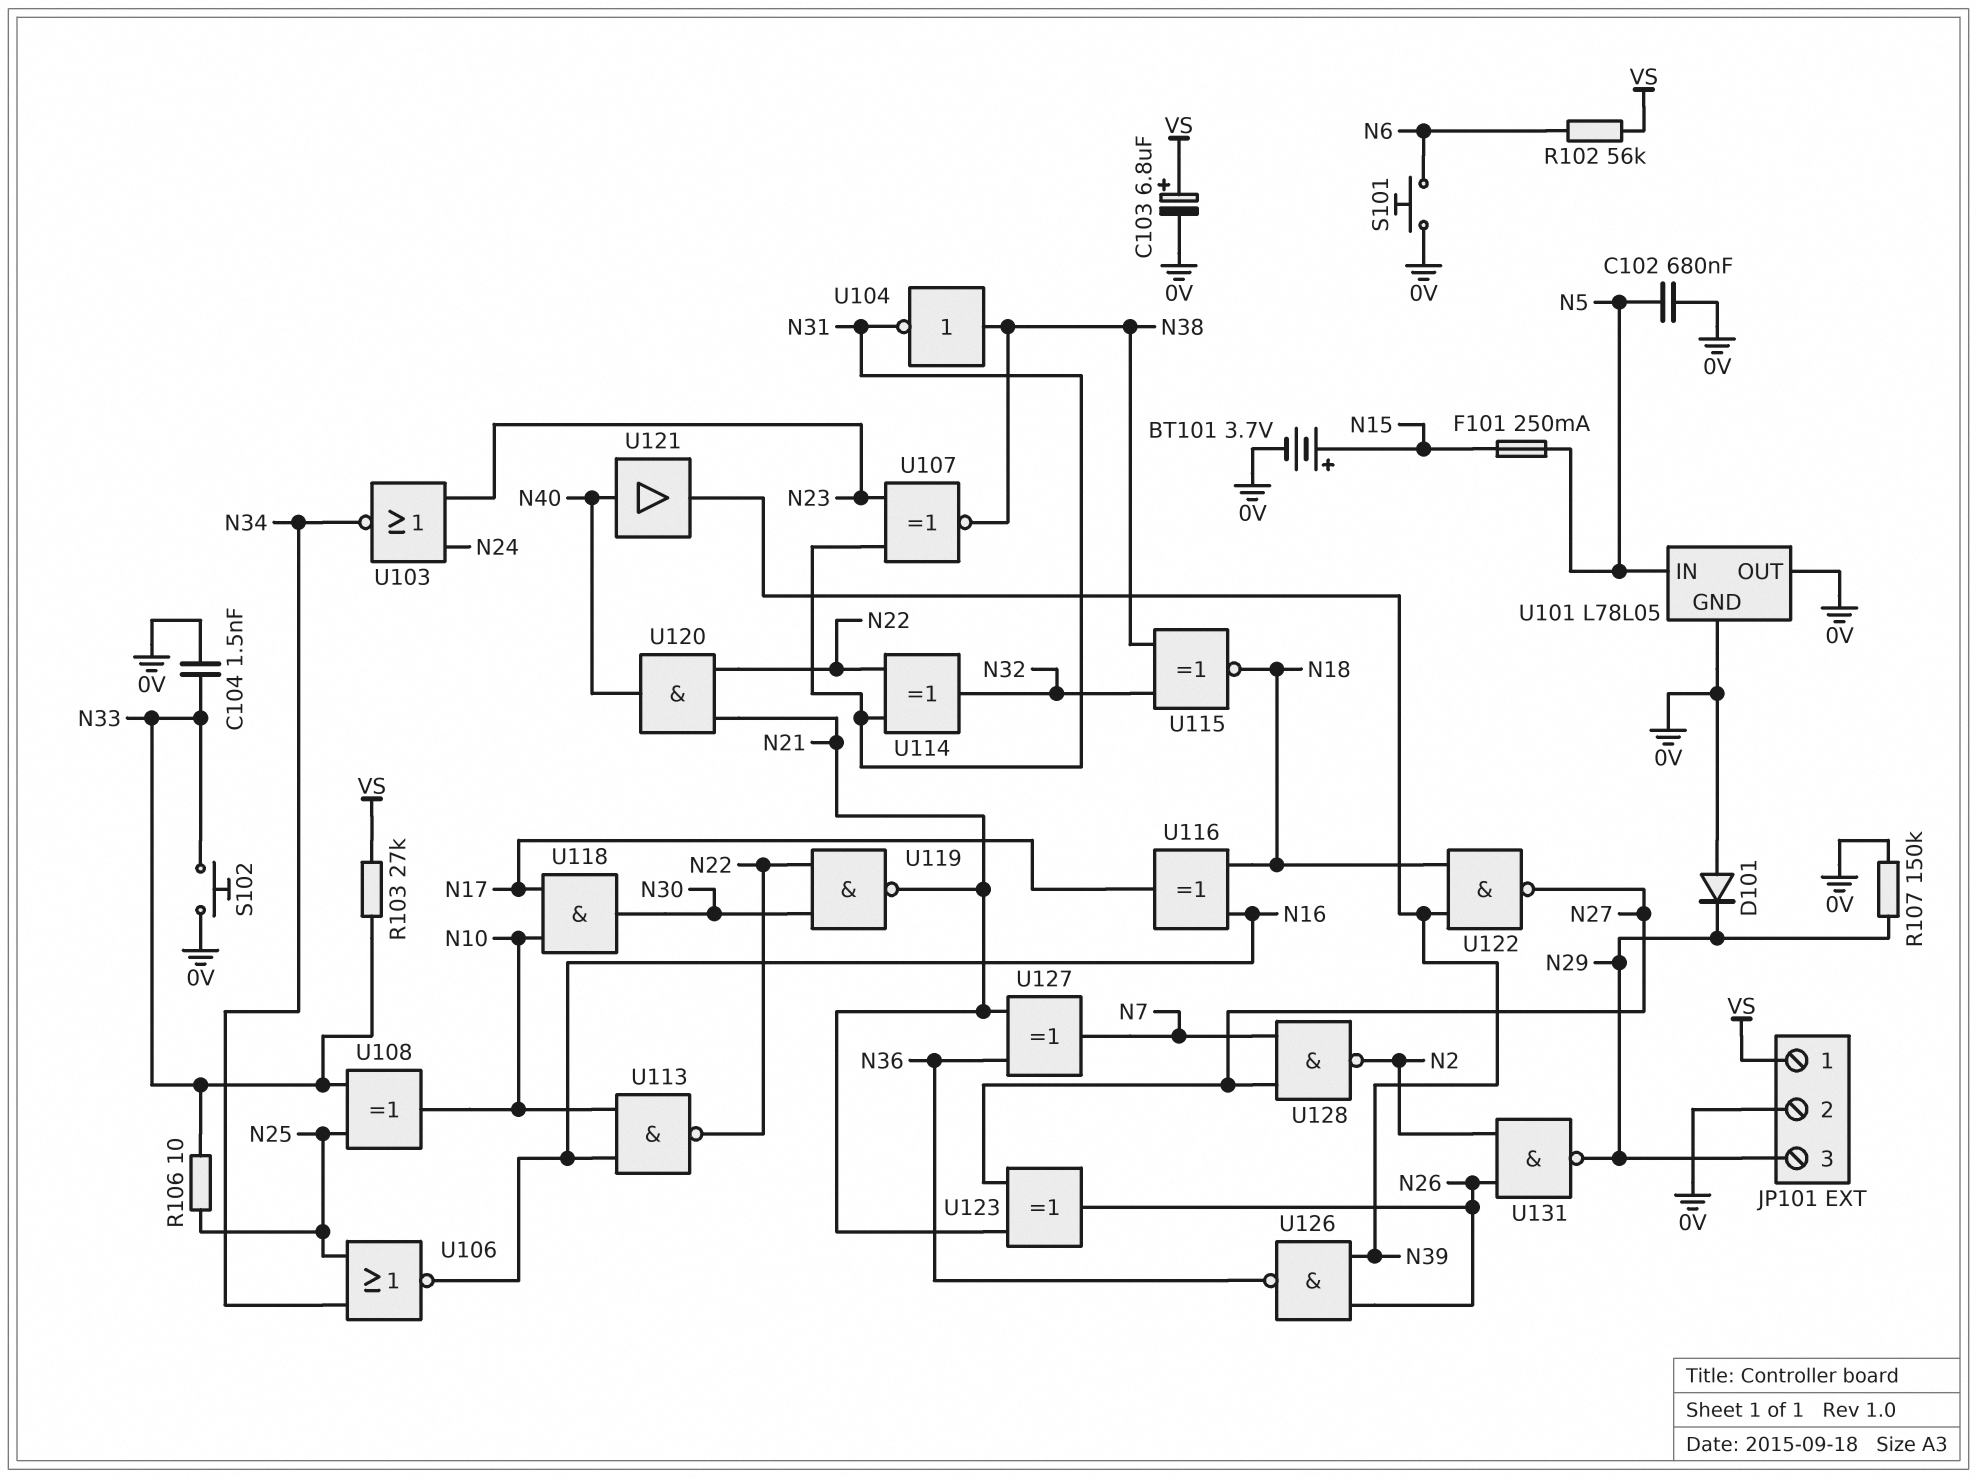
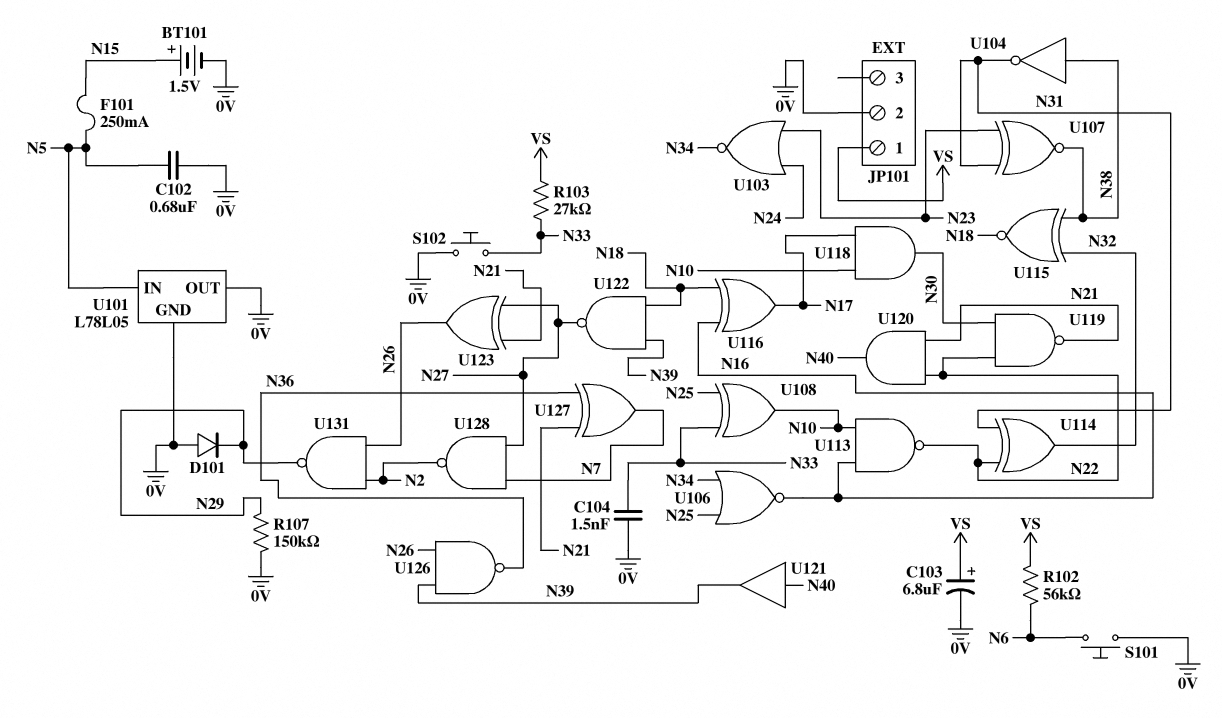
BT101: 3.7V (plus N15, minus 0V) -> 1.5V (plus N15, minus 0V)
JP101 pin 3: N29 -> none
R106: 10 (N25, N33) -> none

